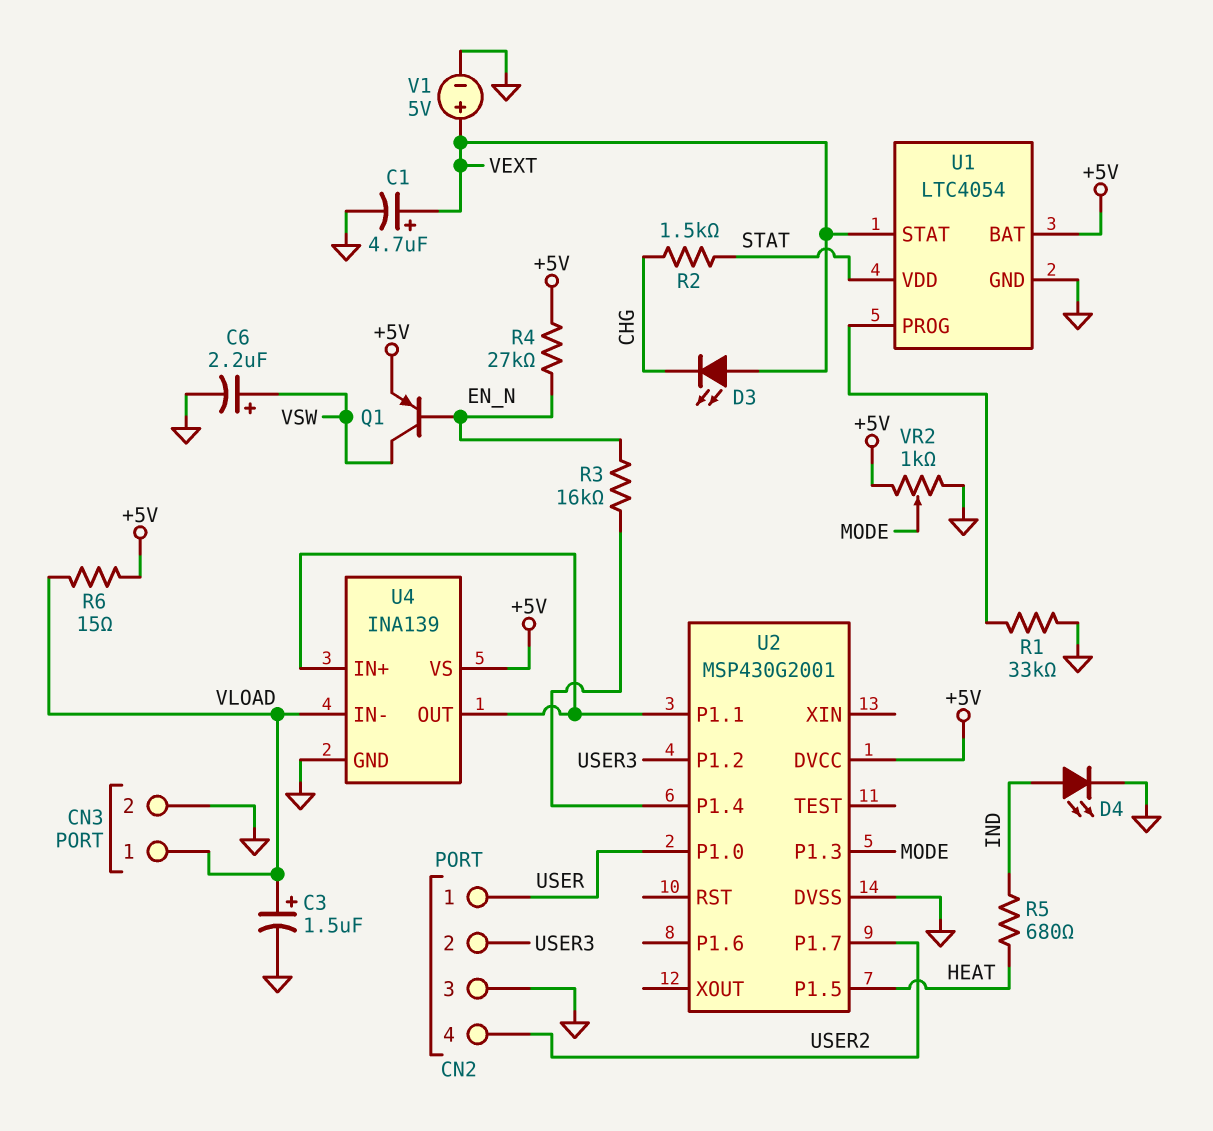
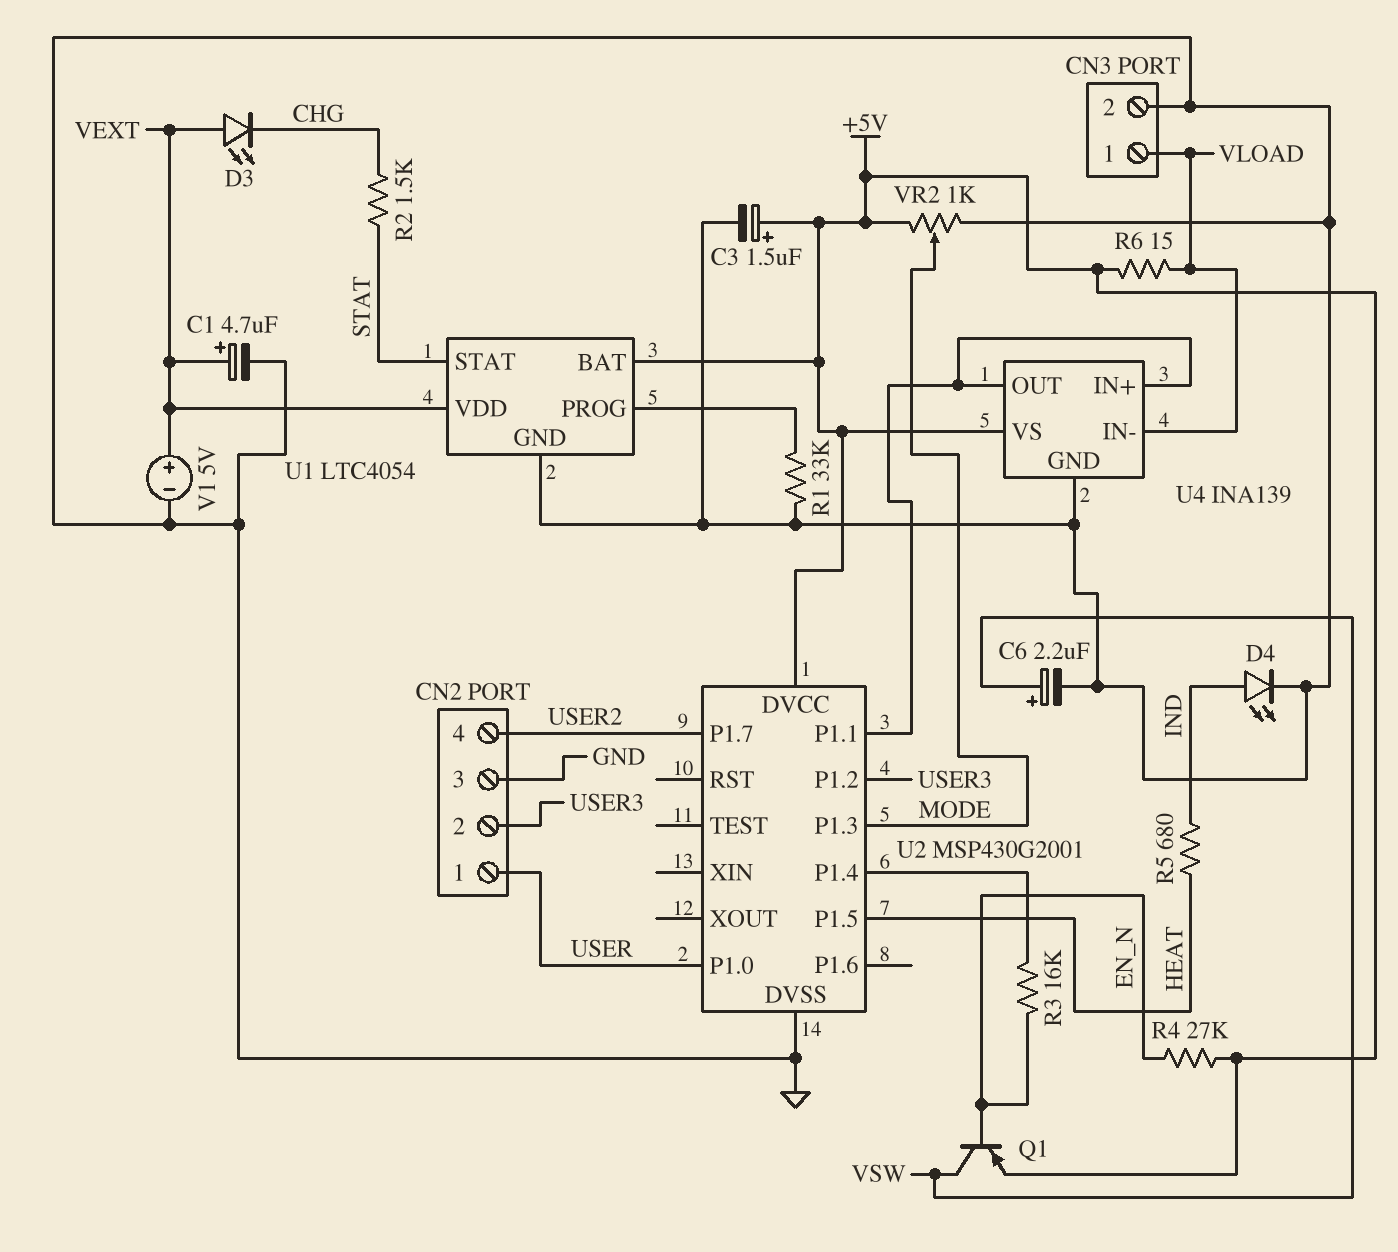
C3: 1.5uF (plus VLOAD, minus GND) -> 1.5uF (plus +5V, minus GND)
U1 pin STAT: VEXT -> STAT
U1 pin VDD: STAT -> VEXT

